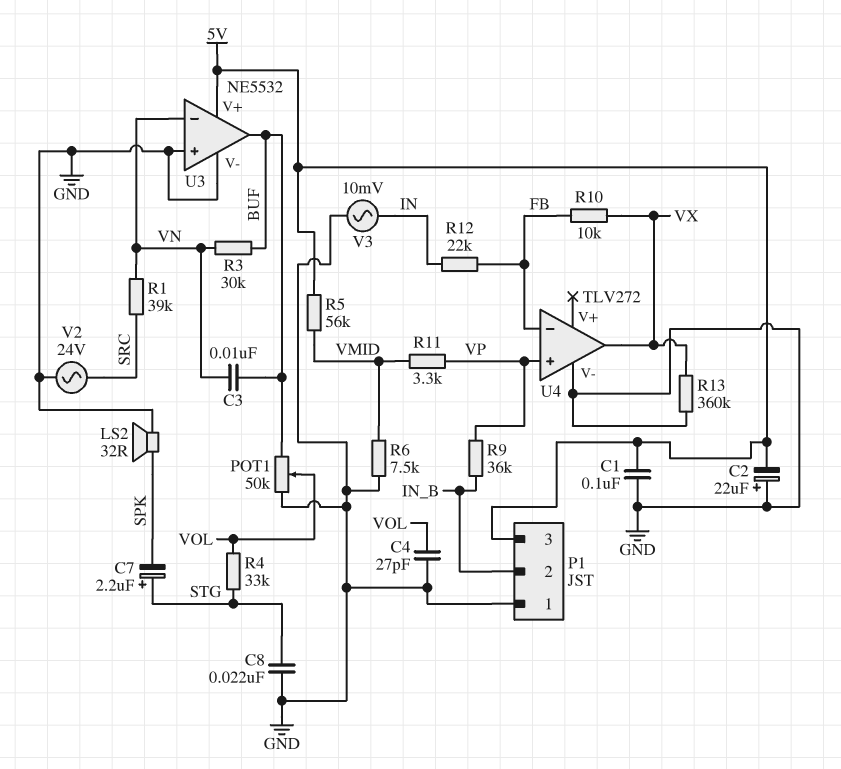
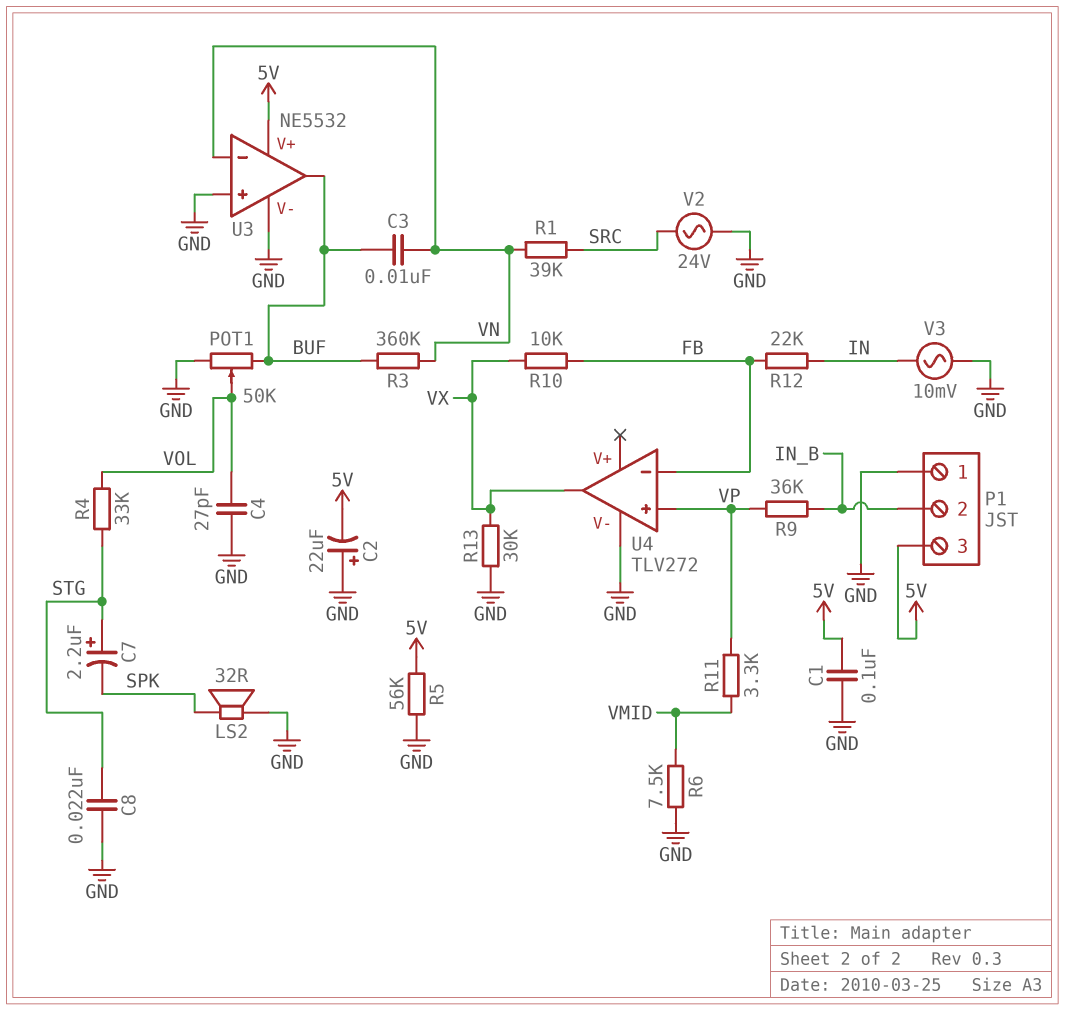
R3: 30k (BUF, VN) -> 360k (BUF, VN)
R5: 56k (5V, VMID) -> 56k (5V, GND)
R13: 360k (GND, VX) -> 30k (GND, VX)

